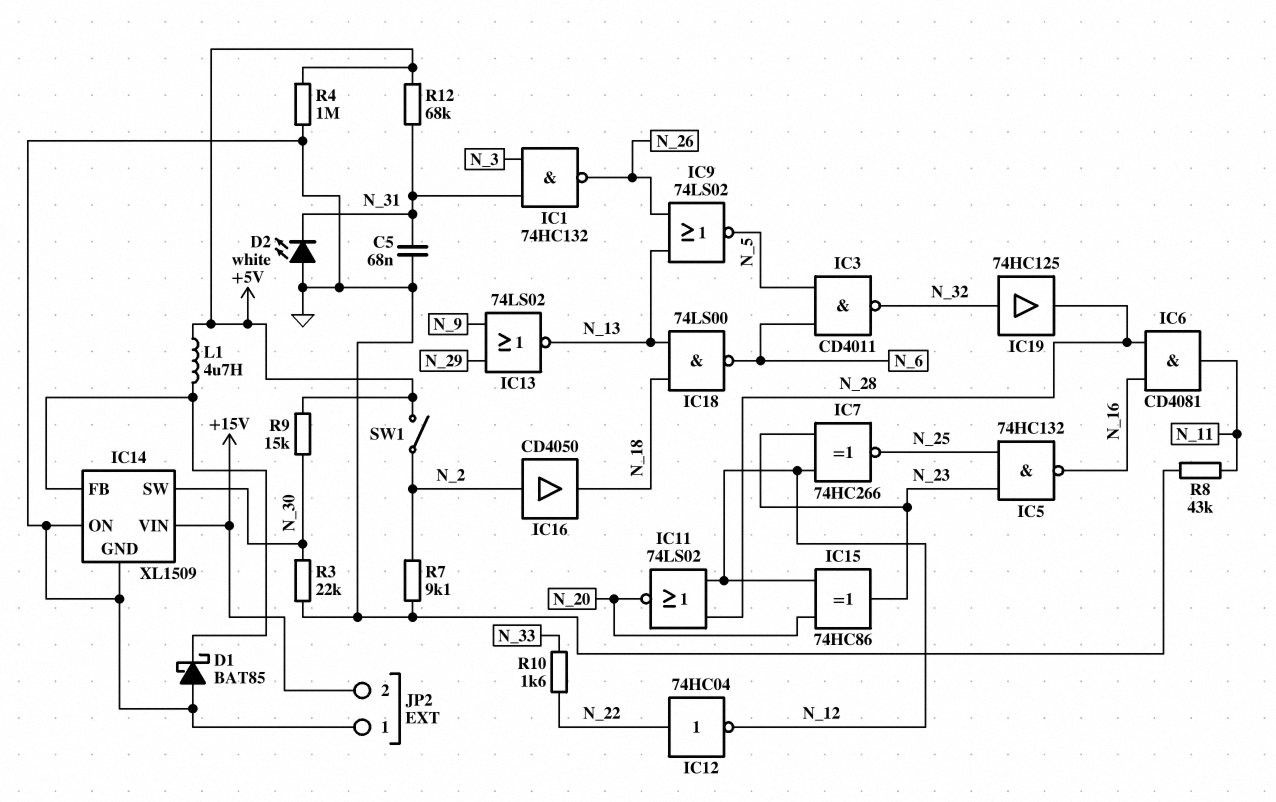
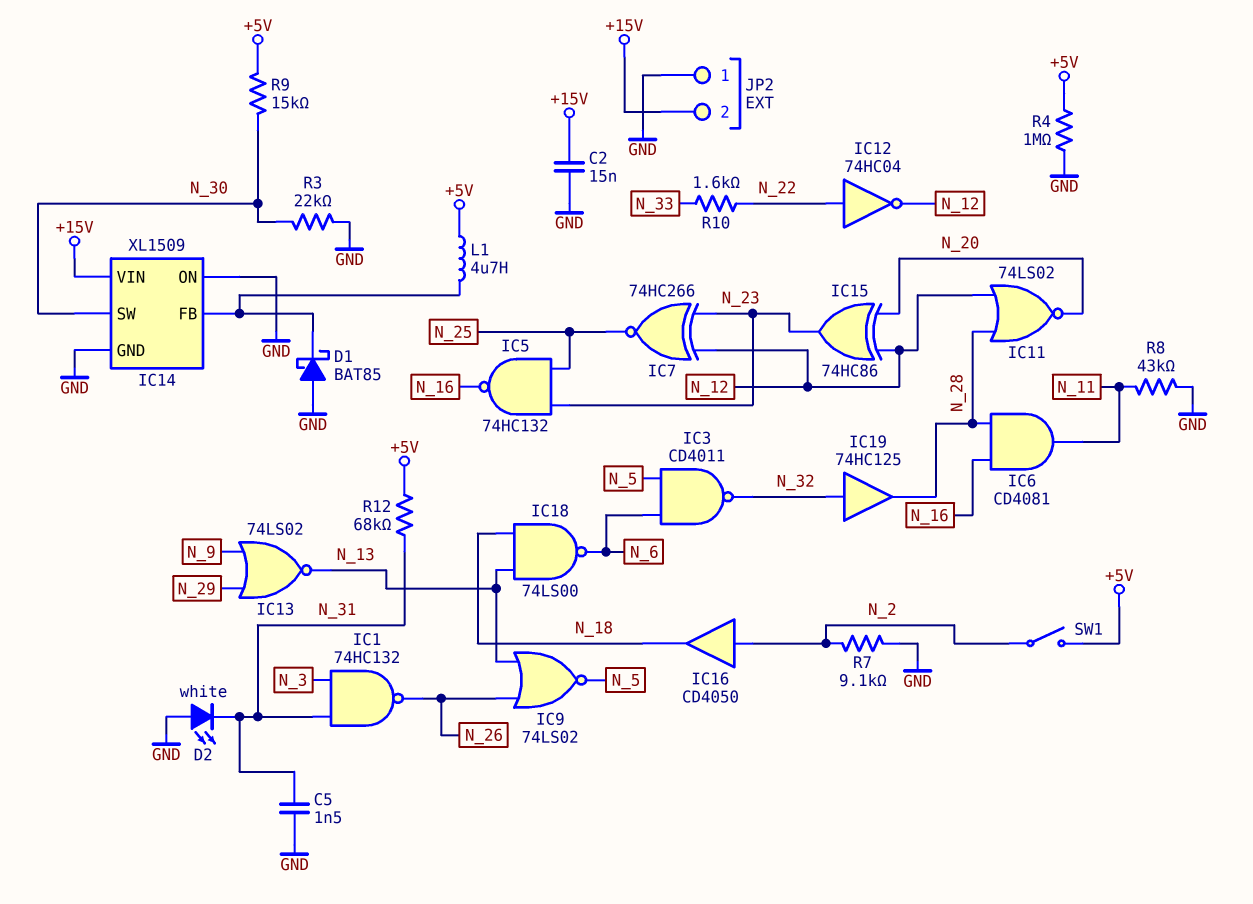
C2: none -> 15nF (+15V, GND)
C5: 68nF (GND, N_31) -> 1.5nF (GND, N_31)

